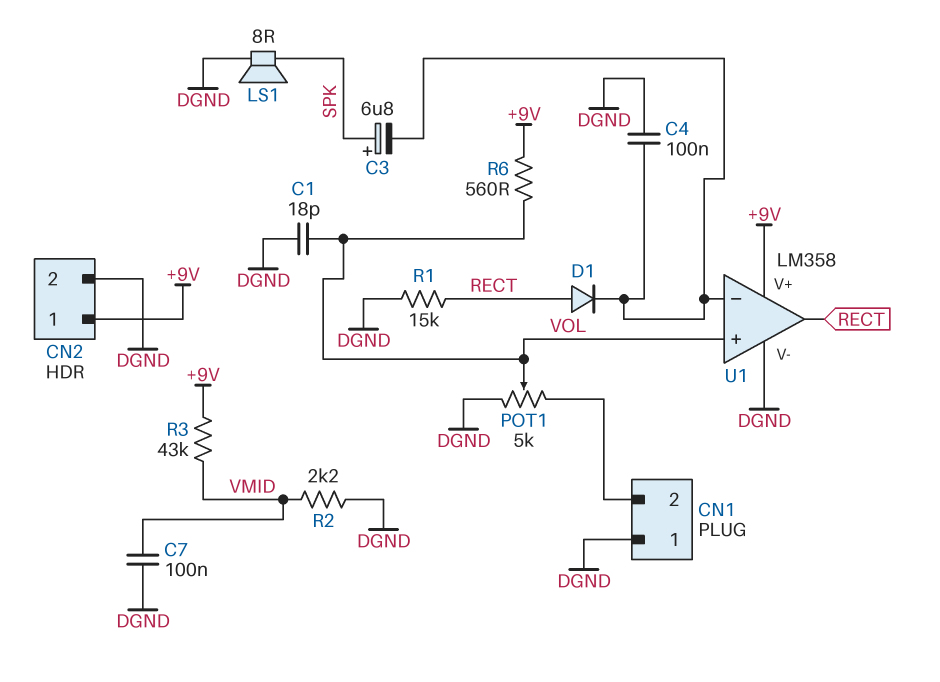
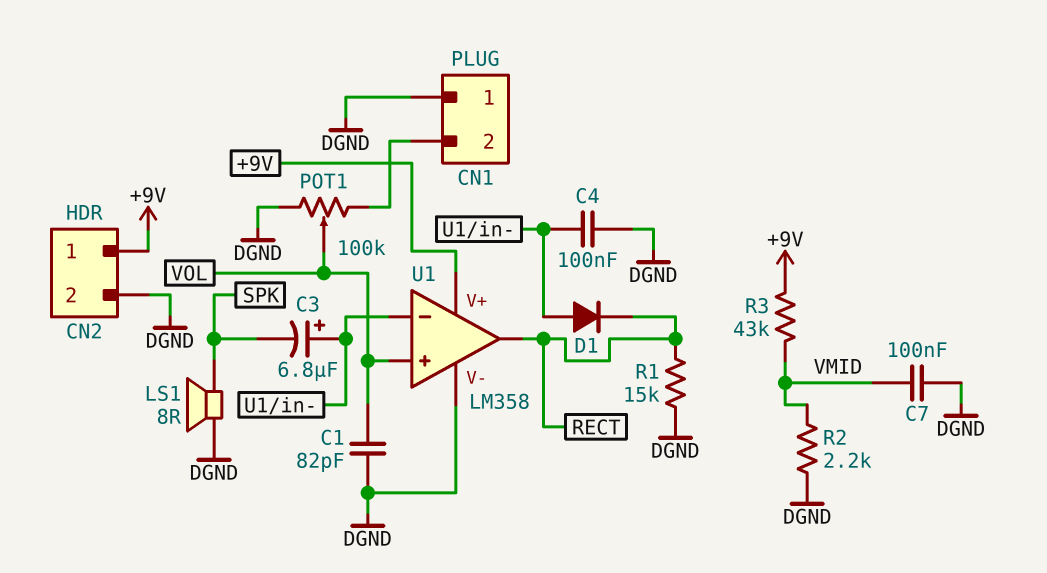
C1: 18pF (DGND, VOL) -> 82pF (DGND, VOL)
C3: 6.8uF (plus SPK, minus U1/in-) -> 6.8uF (plus U1/in-, minus SPK)
D1: diode (A RECT, K U1/in-) -> diode (A U1/in-, K RECT)
POT1: 5k (CN1/2, DGND, wiper VOL) -> 100k (CN1/2, DGND, wiper VOL)
R6: 560 (+9V, VOL) -> none

